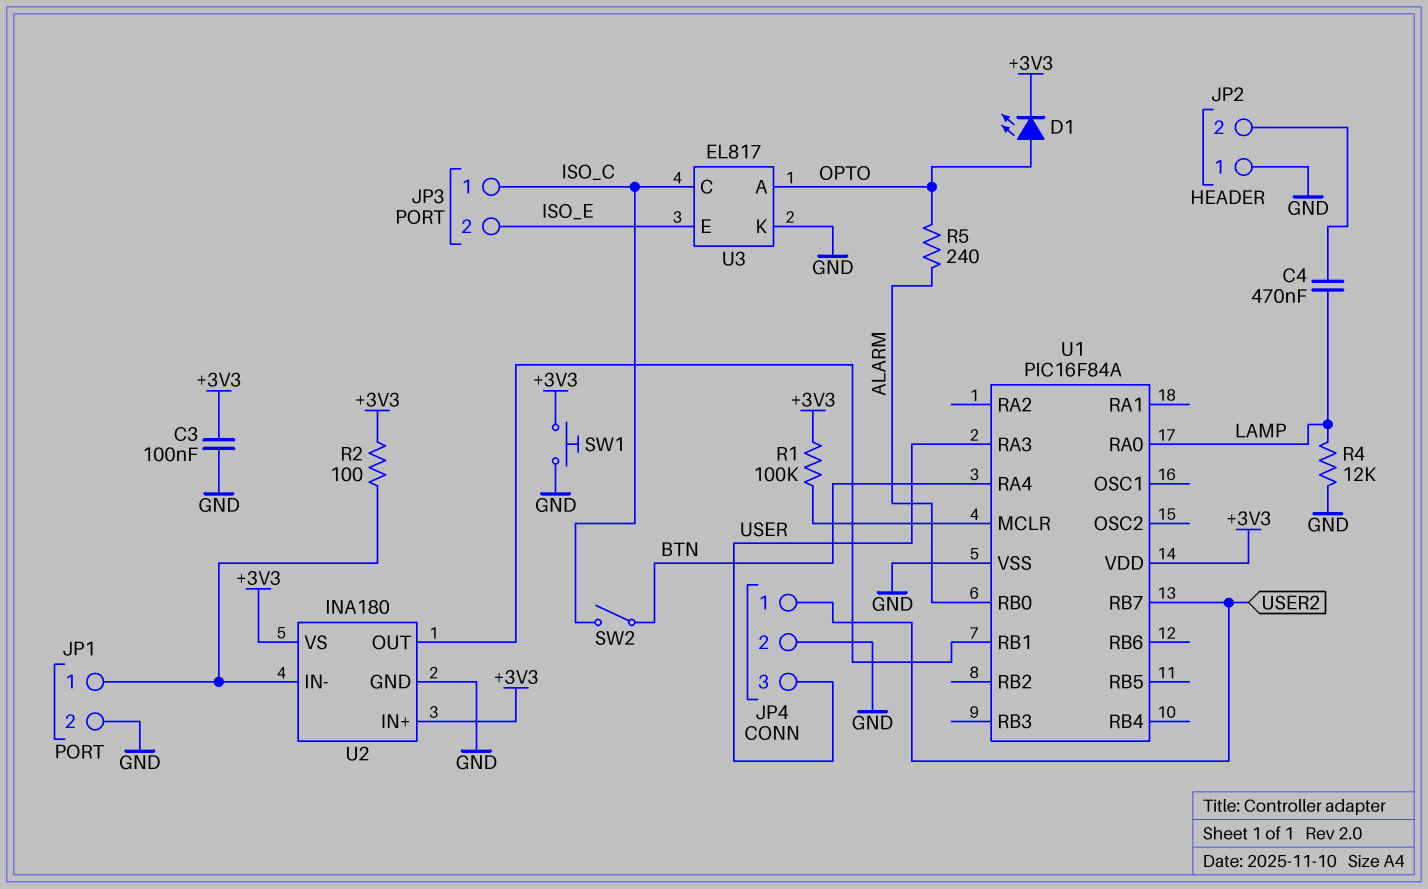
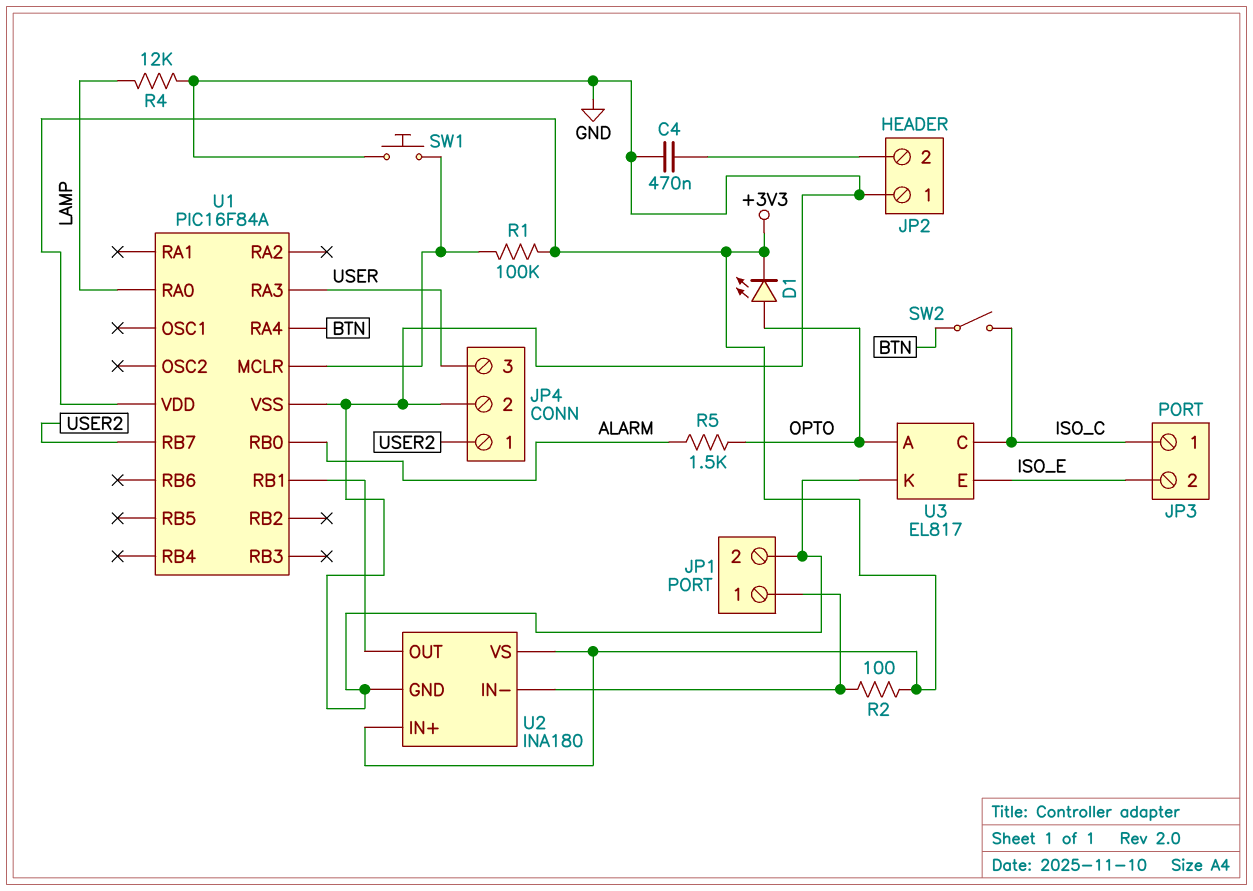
C3: 100nF (+3V3, GND) -> none
C4: 470nF (JP2/2, LAMP) -> 470nF (GND, JP2/2)
R5: 240 (ALARM, OPTO) -> 1.5k (ALARM, OPTO)
SW1: button (+3V3, GND) -> button (GND, U1/MCLR)

